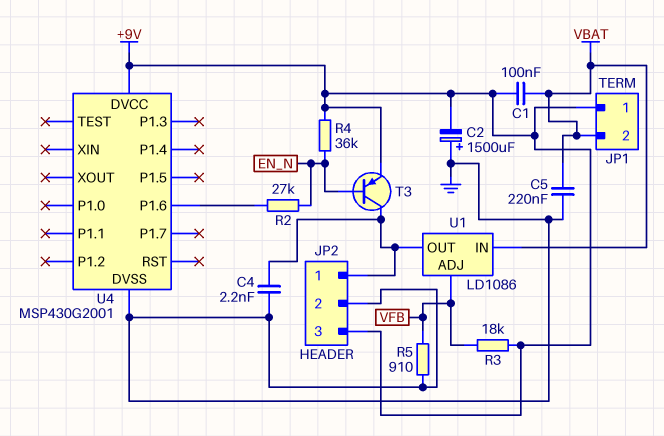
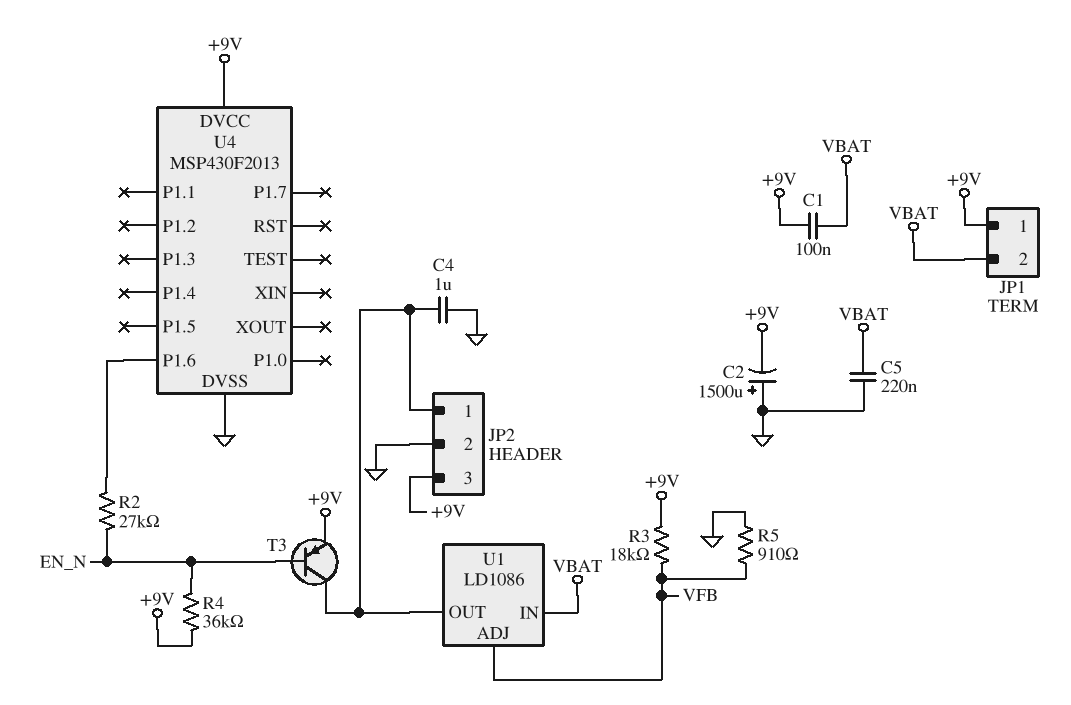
C4: 2.2nF (GND, JP2/1) -> 1uF (GND, JP2/1)
U4: MSP430G2001 -> MSP430F2013

